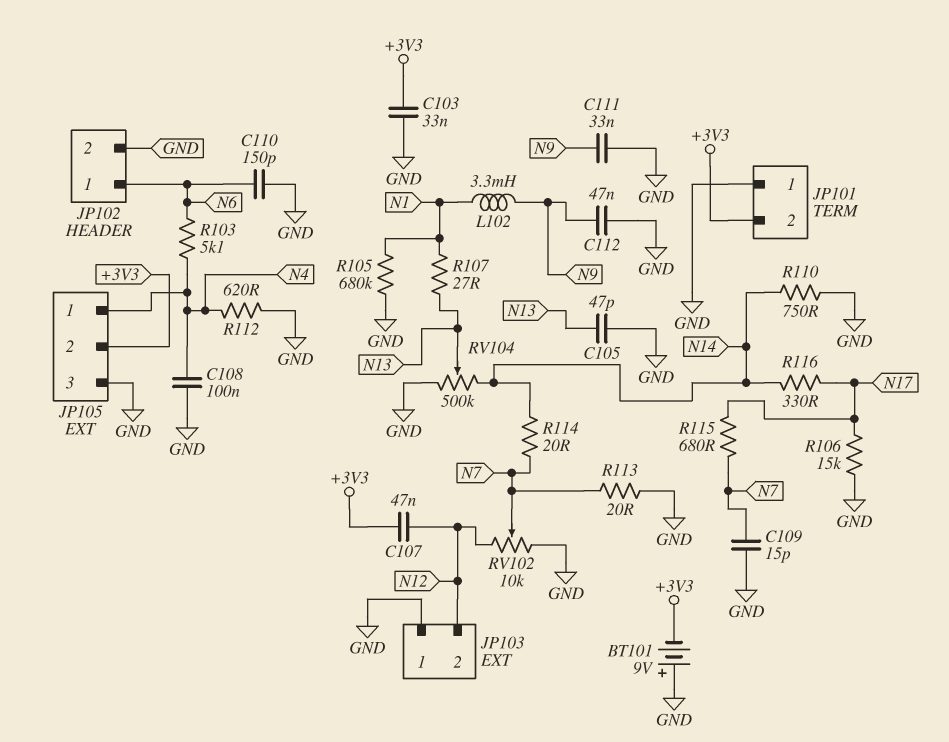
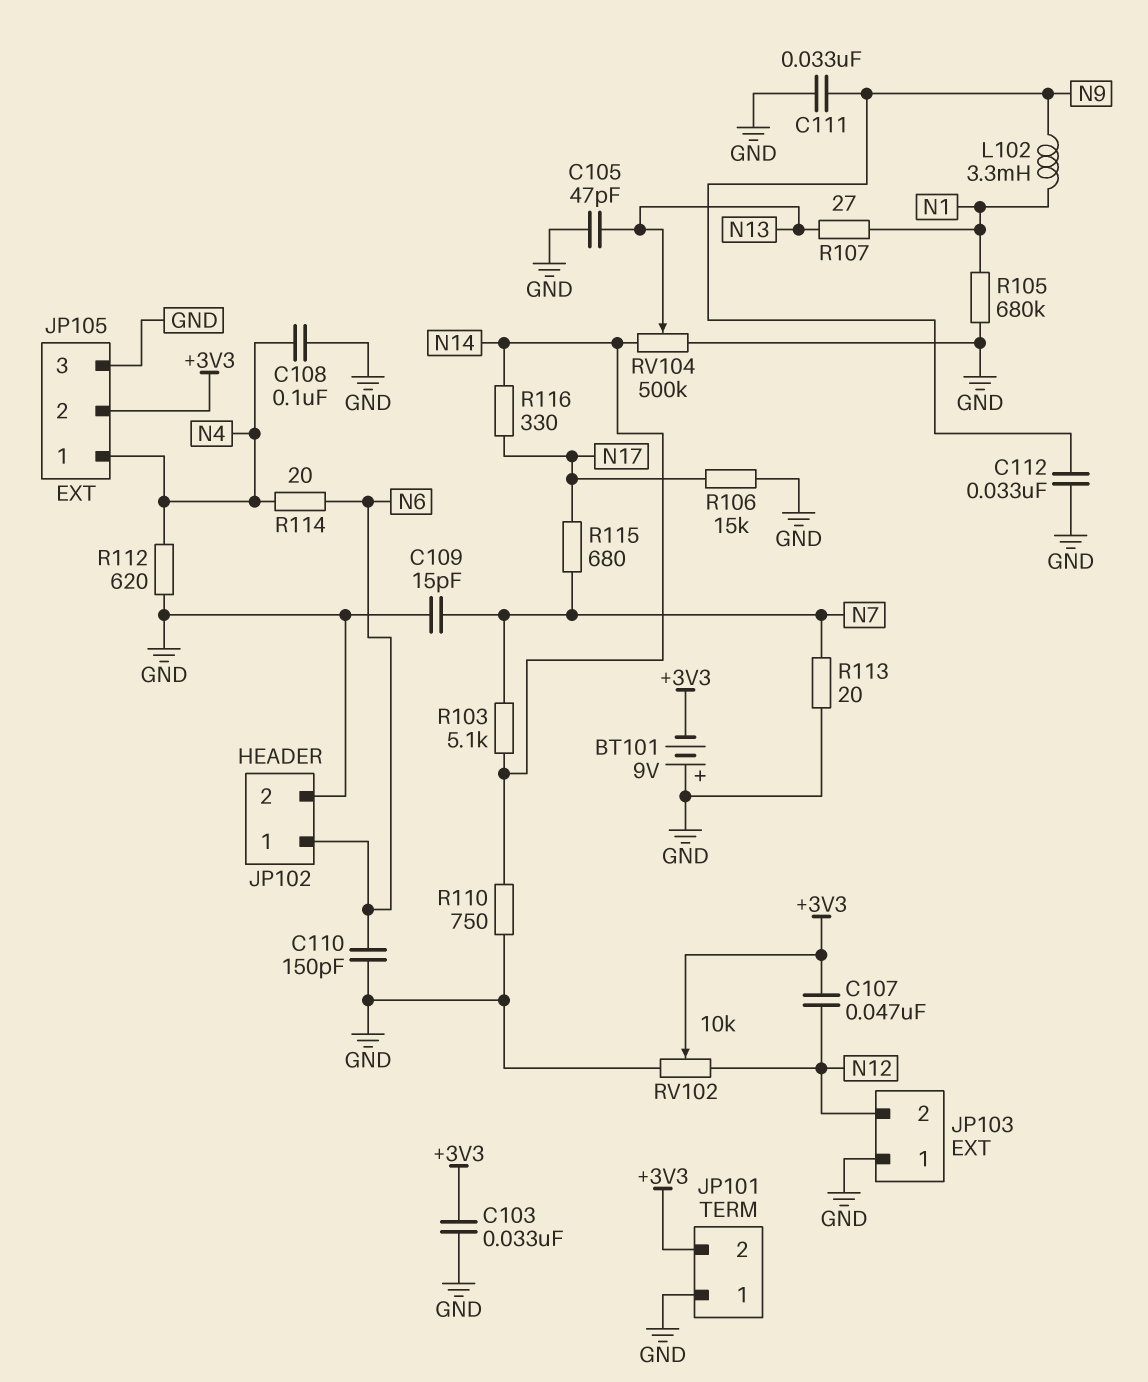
C112: 47nF (GND, N9) -> 33nF (GND, N9)
R103: 5.1k (N4, N6) -> 5.1k (N7, N14)
R114: 20 (N7, N14) -> 20 (N4, N6)
RV102: 10k (GND, N12, wiper N7) -> 10k (GND, N12, wiper +3V3)

